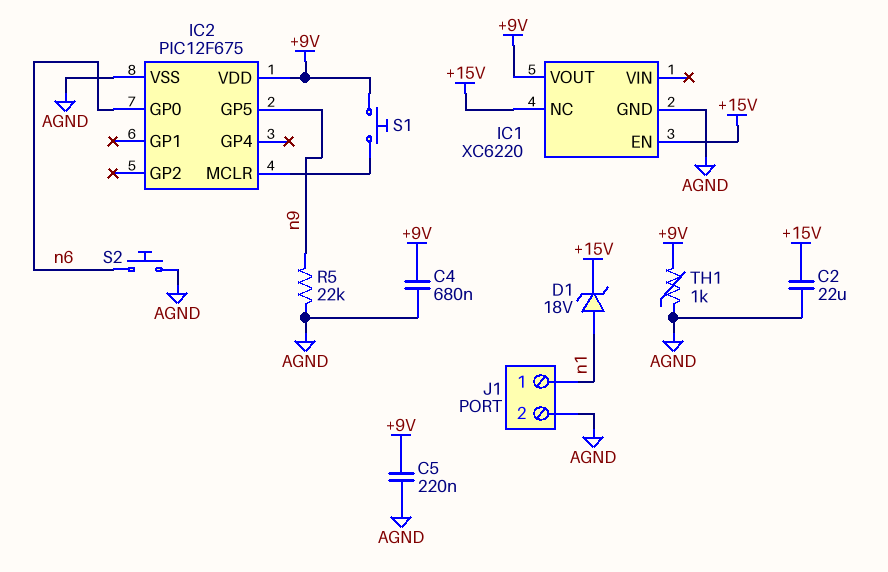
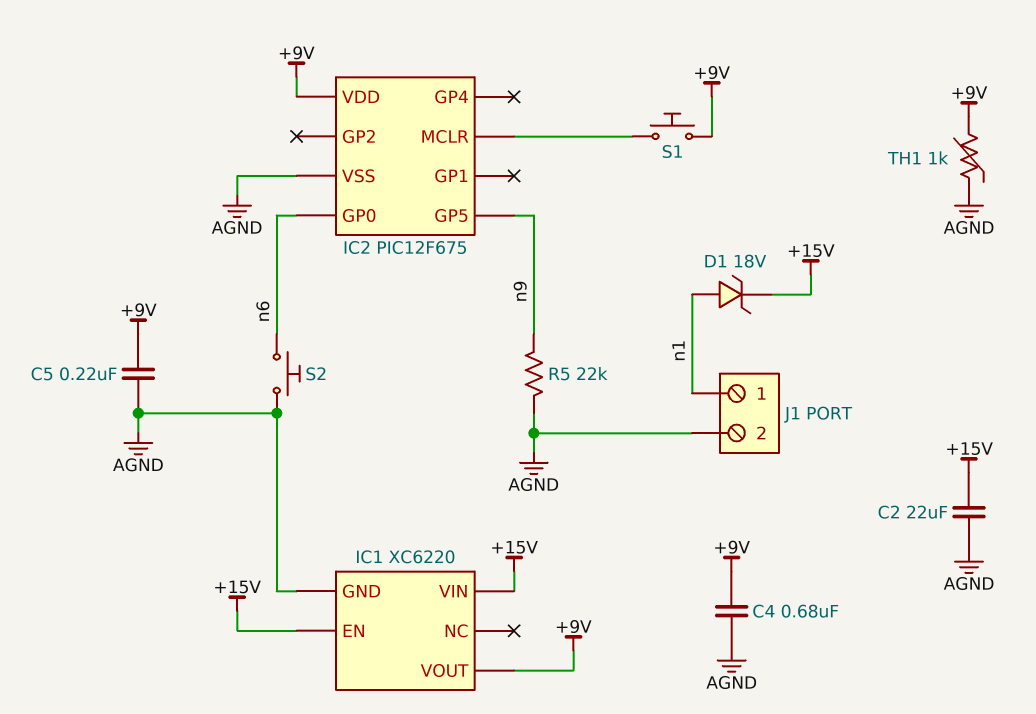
IC1 pin NC: +15V -> none
IC1 pin VIN: none -> +15V

